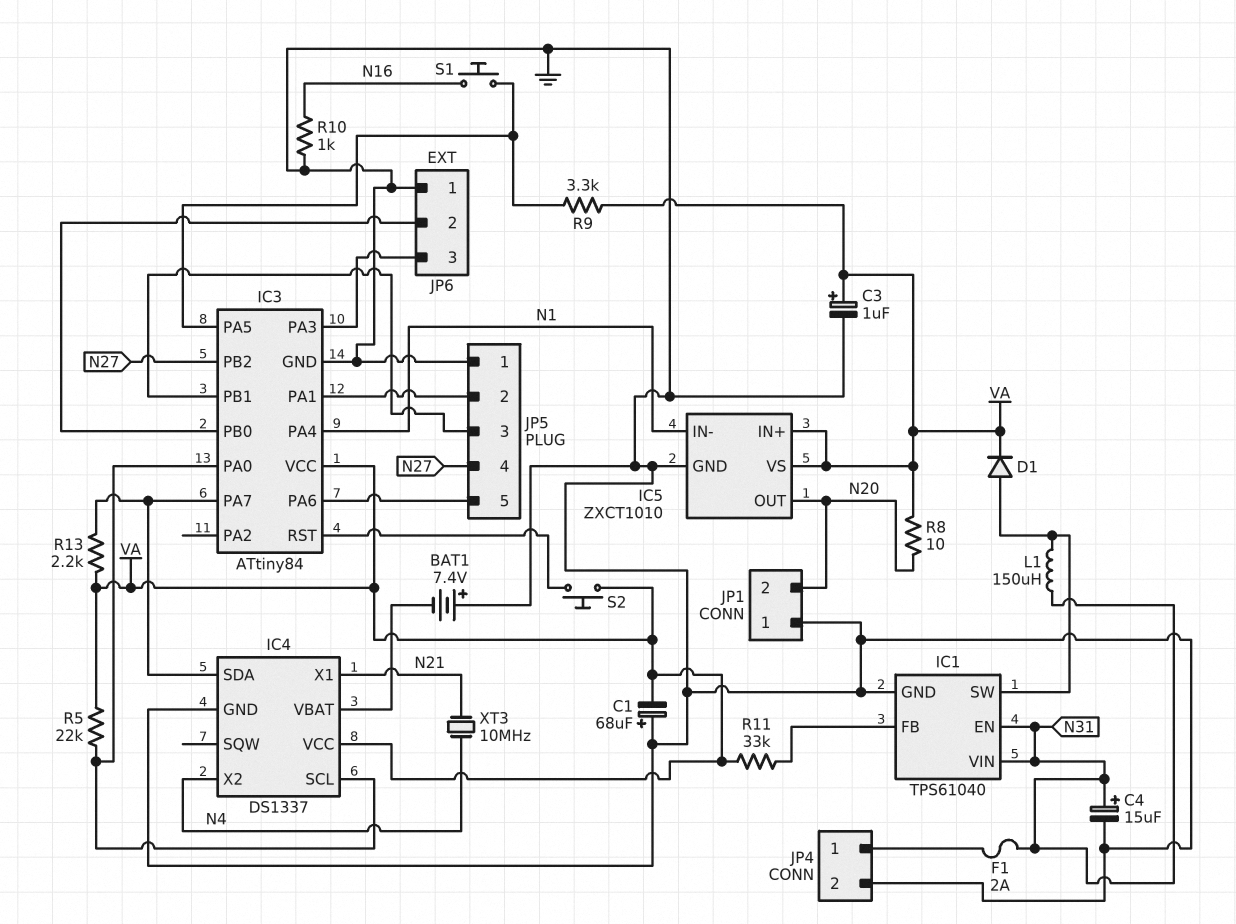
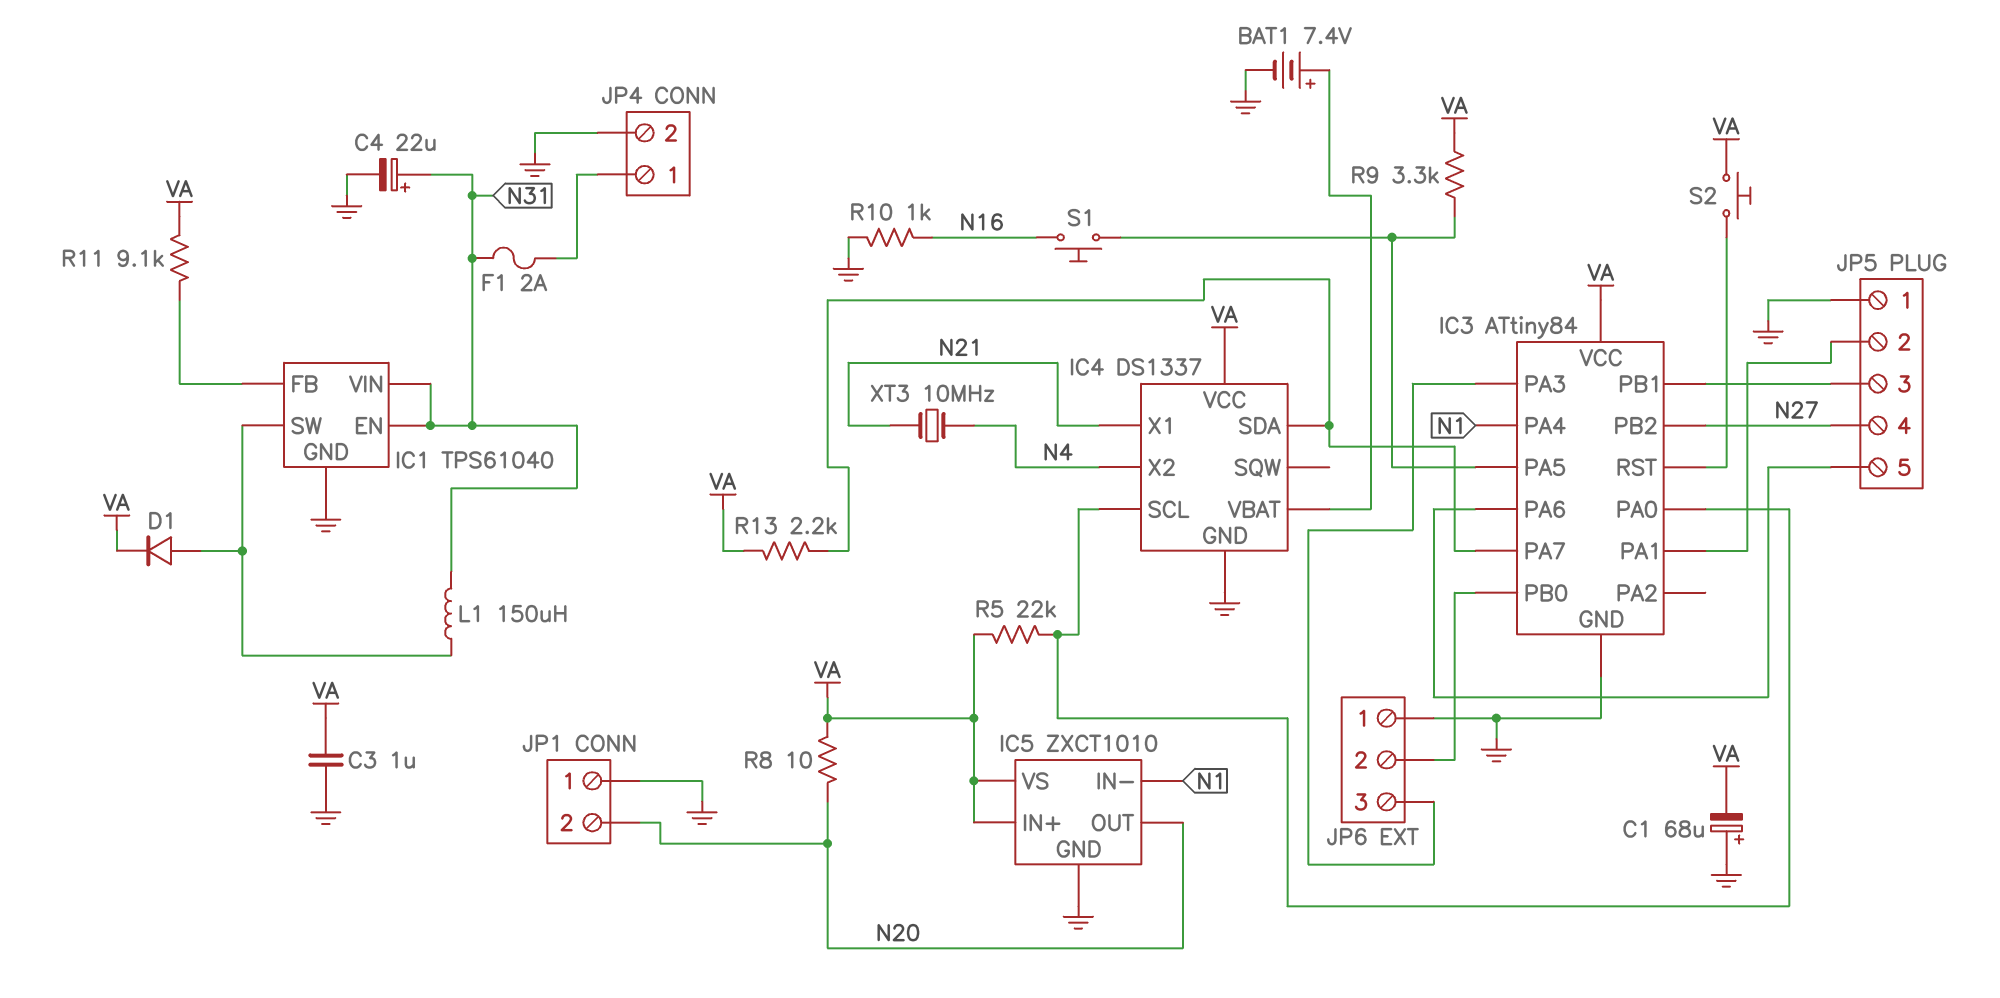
BAT1: 7.4V (plus GND, minus IC4/VBAT) -> 7.4V (plus IC4/VBAT, minus GND)
C3: 1uF (plus VA, minus GND) -> 1uF (GND, VA)
C4: 15uF (plus N31, minus GND) -> 22uF (plus N31, minus GND)
R11: 33k (IC1/FB, VA) -> 9.1k (IC1/FB, VA)

